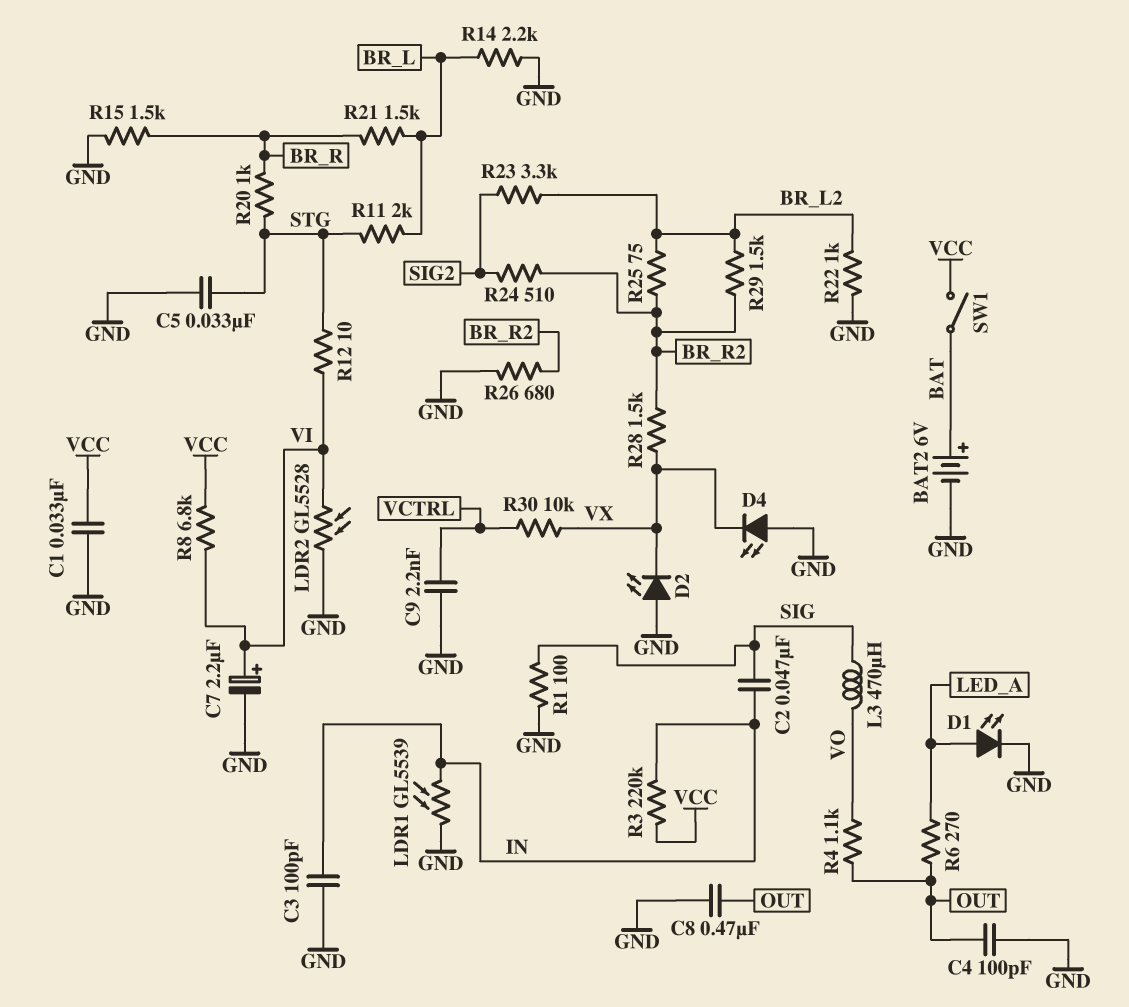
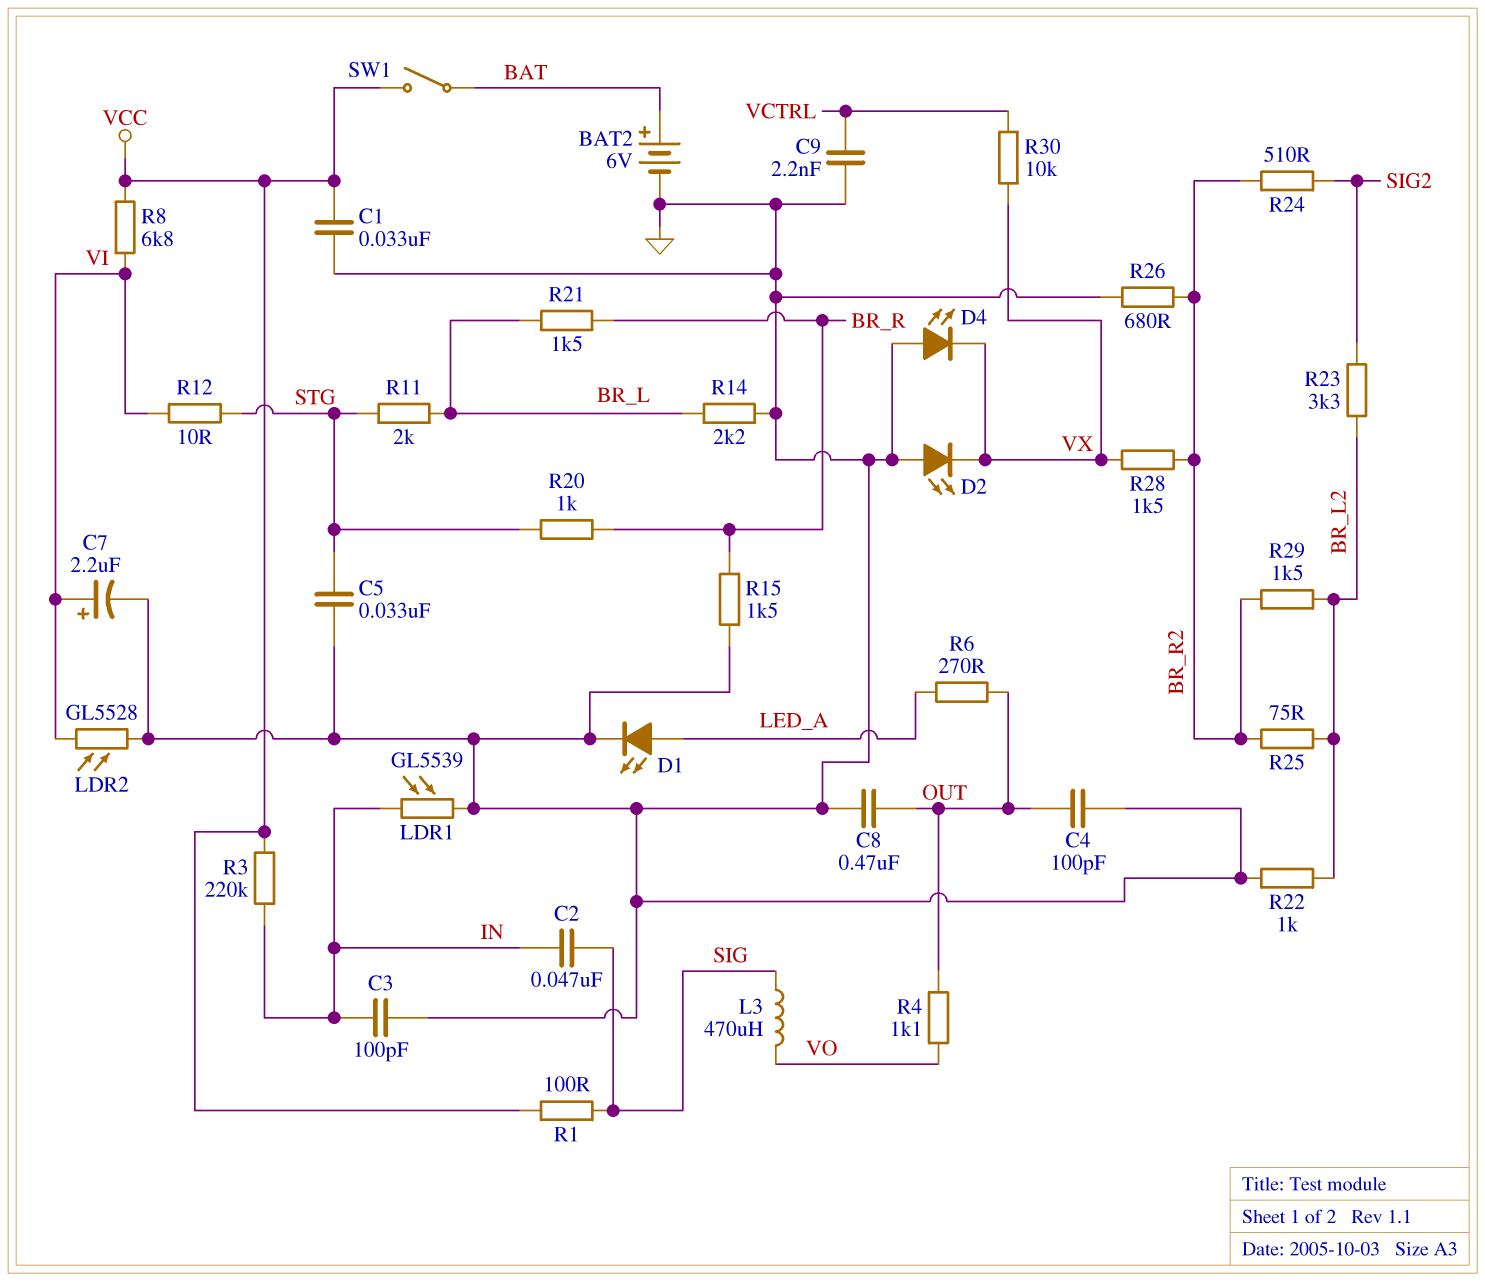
R1: 100 (GND, SIG) -> 100 (SIG, VCC)

